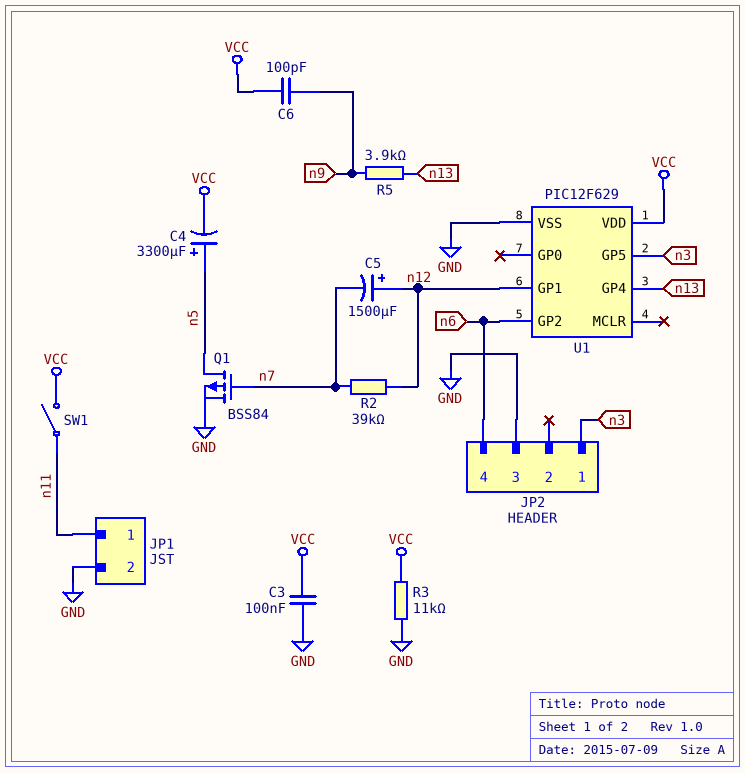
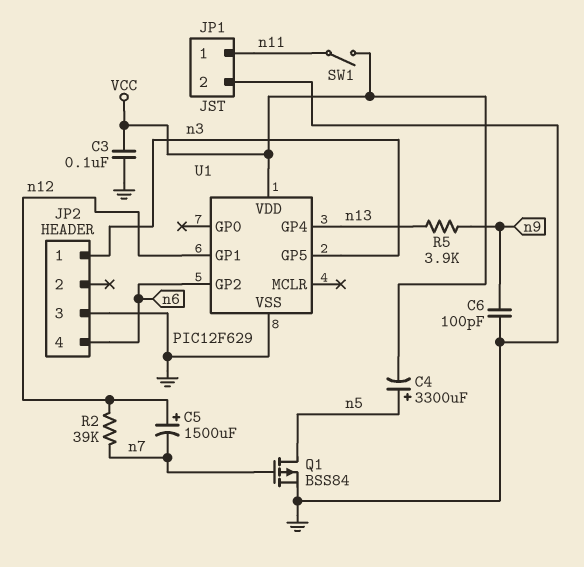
C6: 100pF (VCC, n9) -> 100pF (GND, n9)
R3: 11k (GND, VCC) -> none

